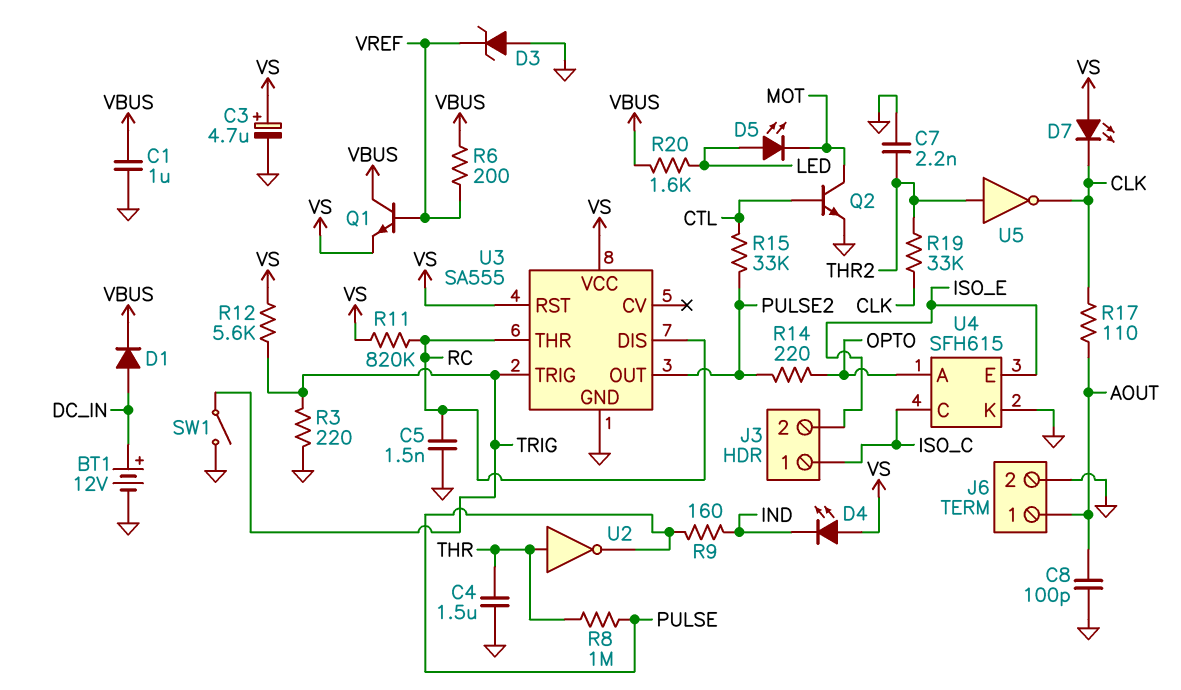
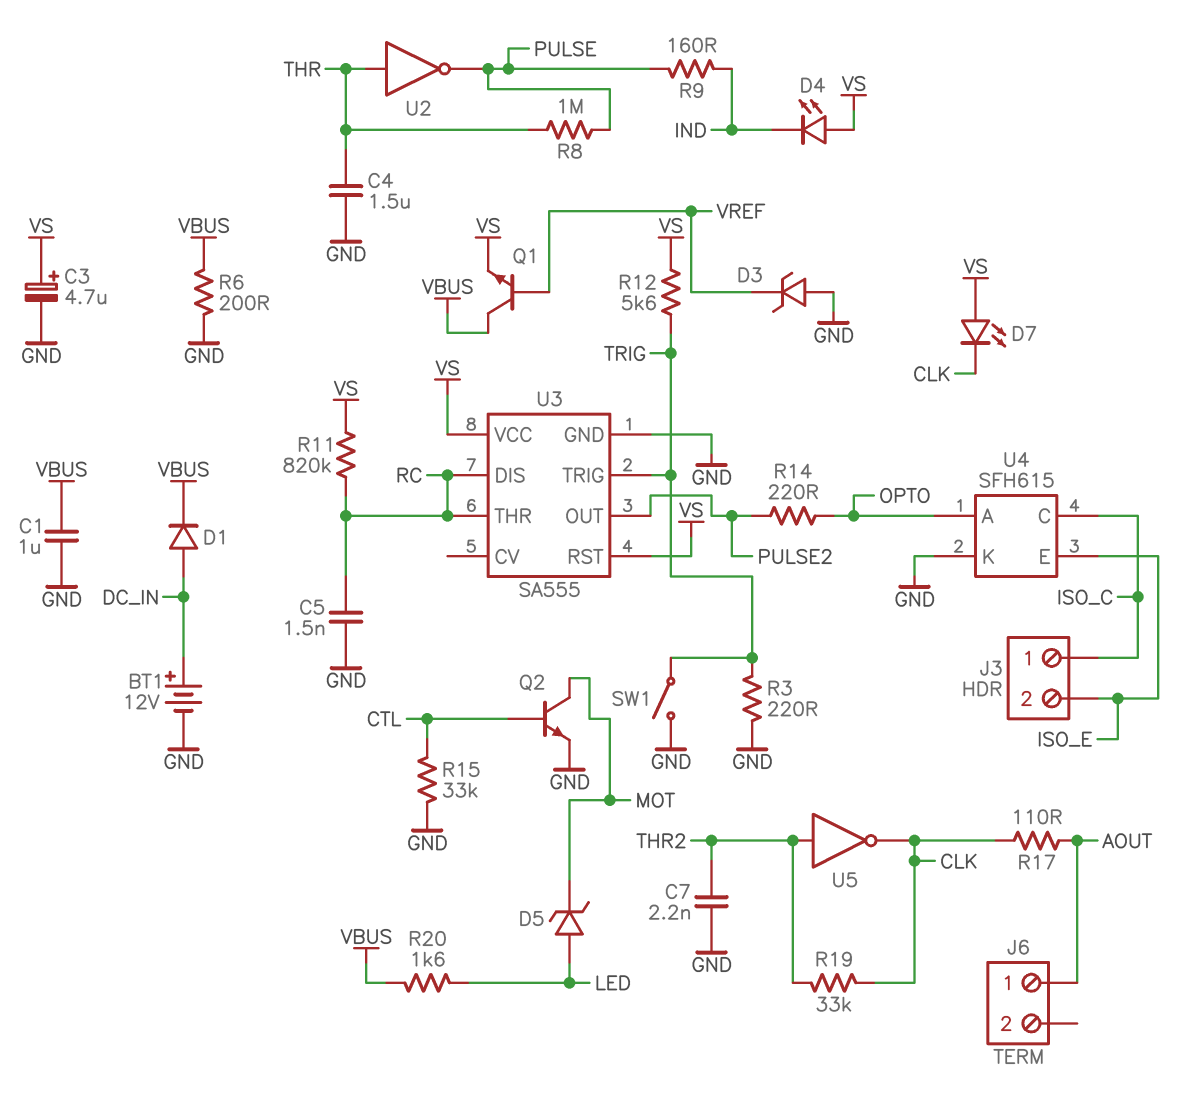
C8: 100pF (AOUT, GND) -> none
D5: LED (A LED, K MOT) -> zener (A LED, K MOT)
J6 pin 2: GND -> none
R6: 200 (VBUS, VREF) -> 200 (GND, VBUS)
R15: 33k (CTL, PULSE2) -> 33k (CTL, GND)

